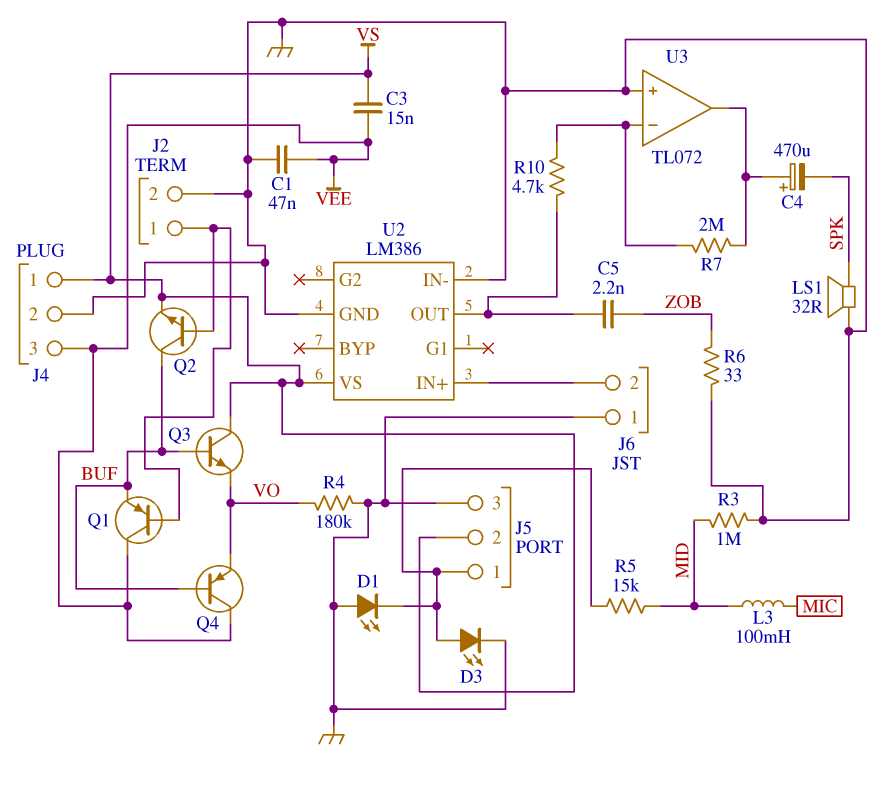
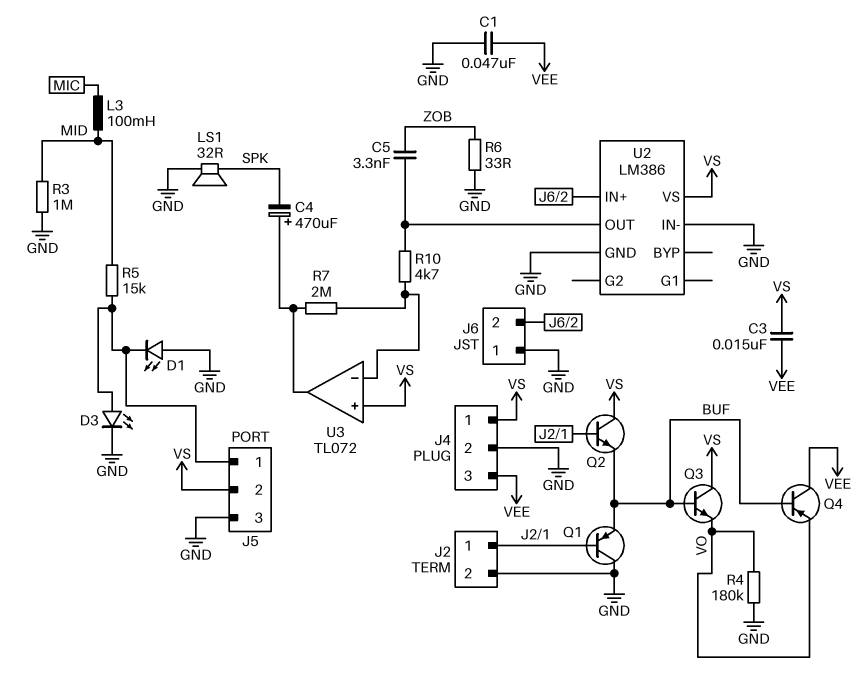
C5: 2.2nF (U2/OUT, ZOB) -> 3.3nF (U2/OUT, ZOB)
Q1: PNP (B J2/1, C VEE, E BUF) -> PNP (B J2/1, C GND, E BUF)
Q2: NPN (B J2/1, C BUF, E VS) -> NPN (B J2/1, C VS, E BUF)
U3 pin in+: GND -> VS

